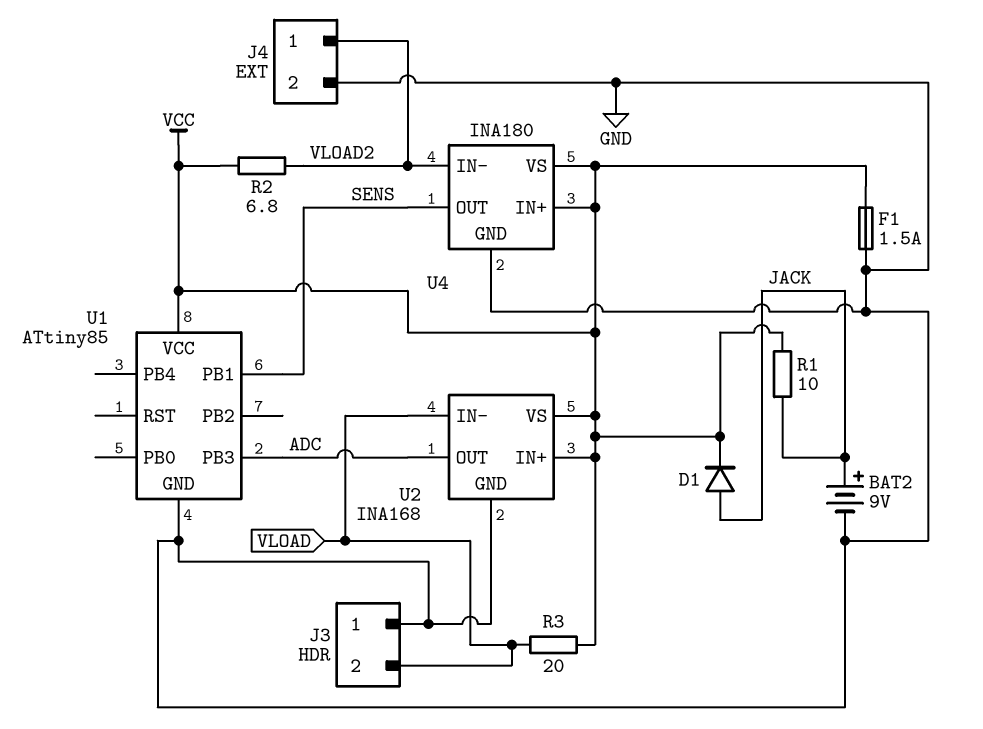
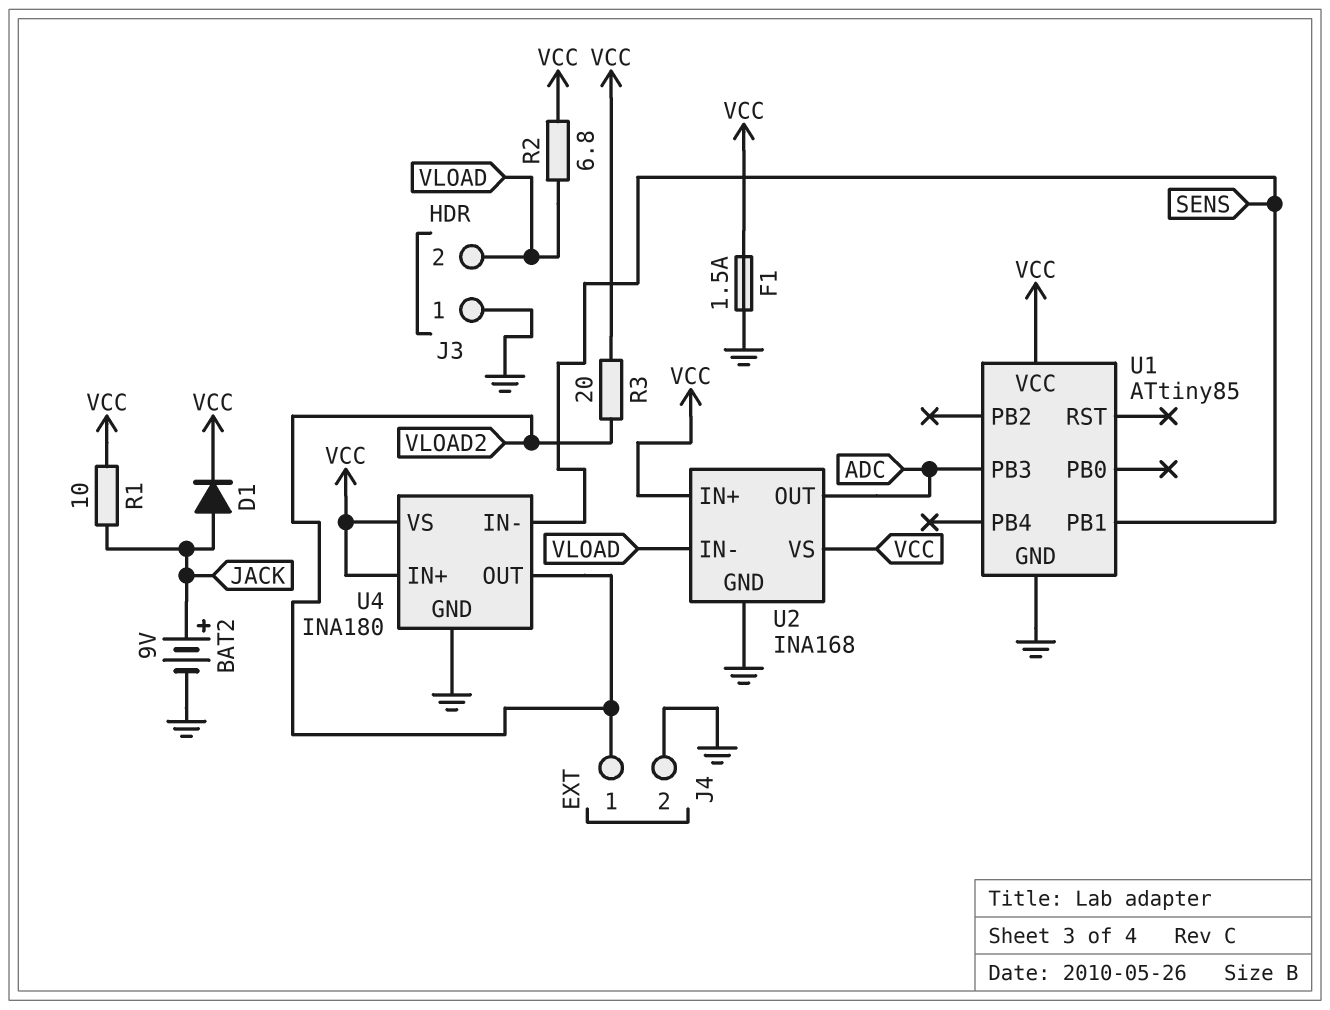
R2: 6.8 (VCC, VLOAD2) -> 6.8 (VCC, VLOAD)
R3: 20 (VCC, VLOAD) -> 20 (VCC, VLOAD2)
U4 pin IN-: VLOAD2 -> SENS
U4 pin OUT: SENS -> VLOAD2

